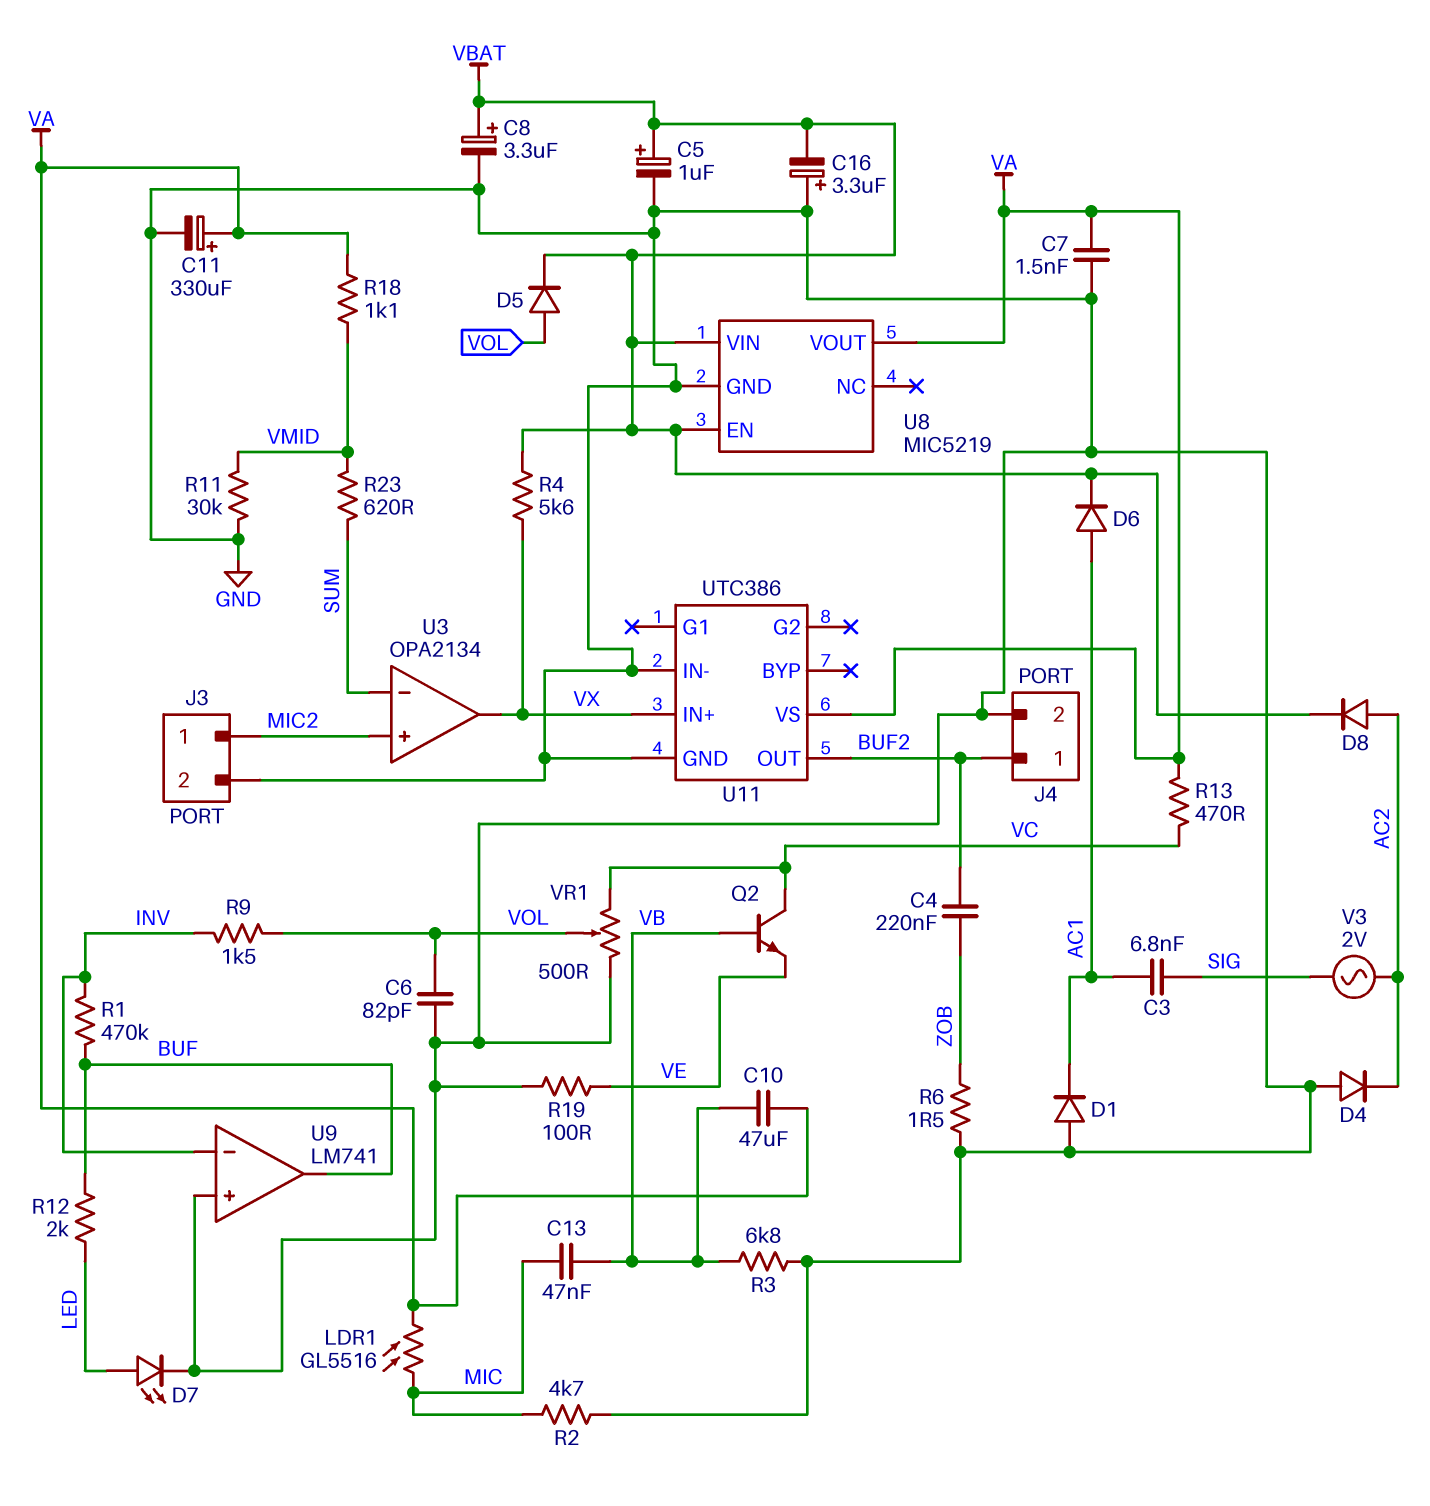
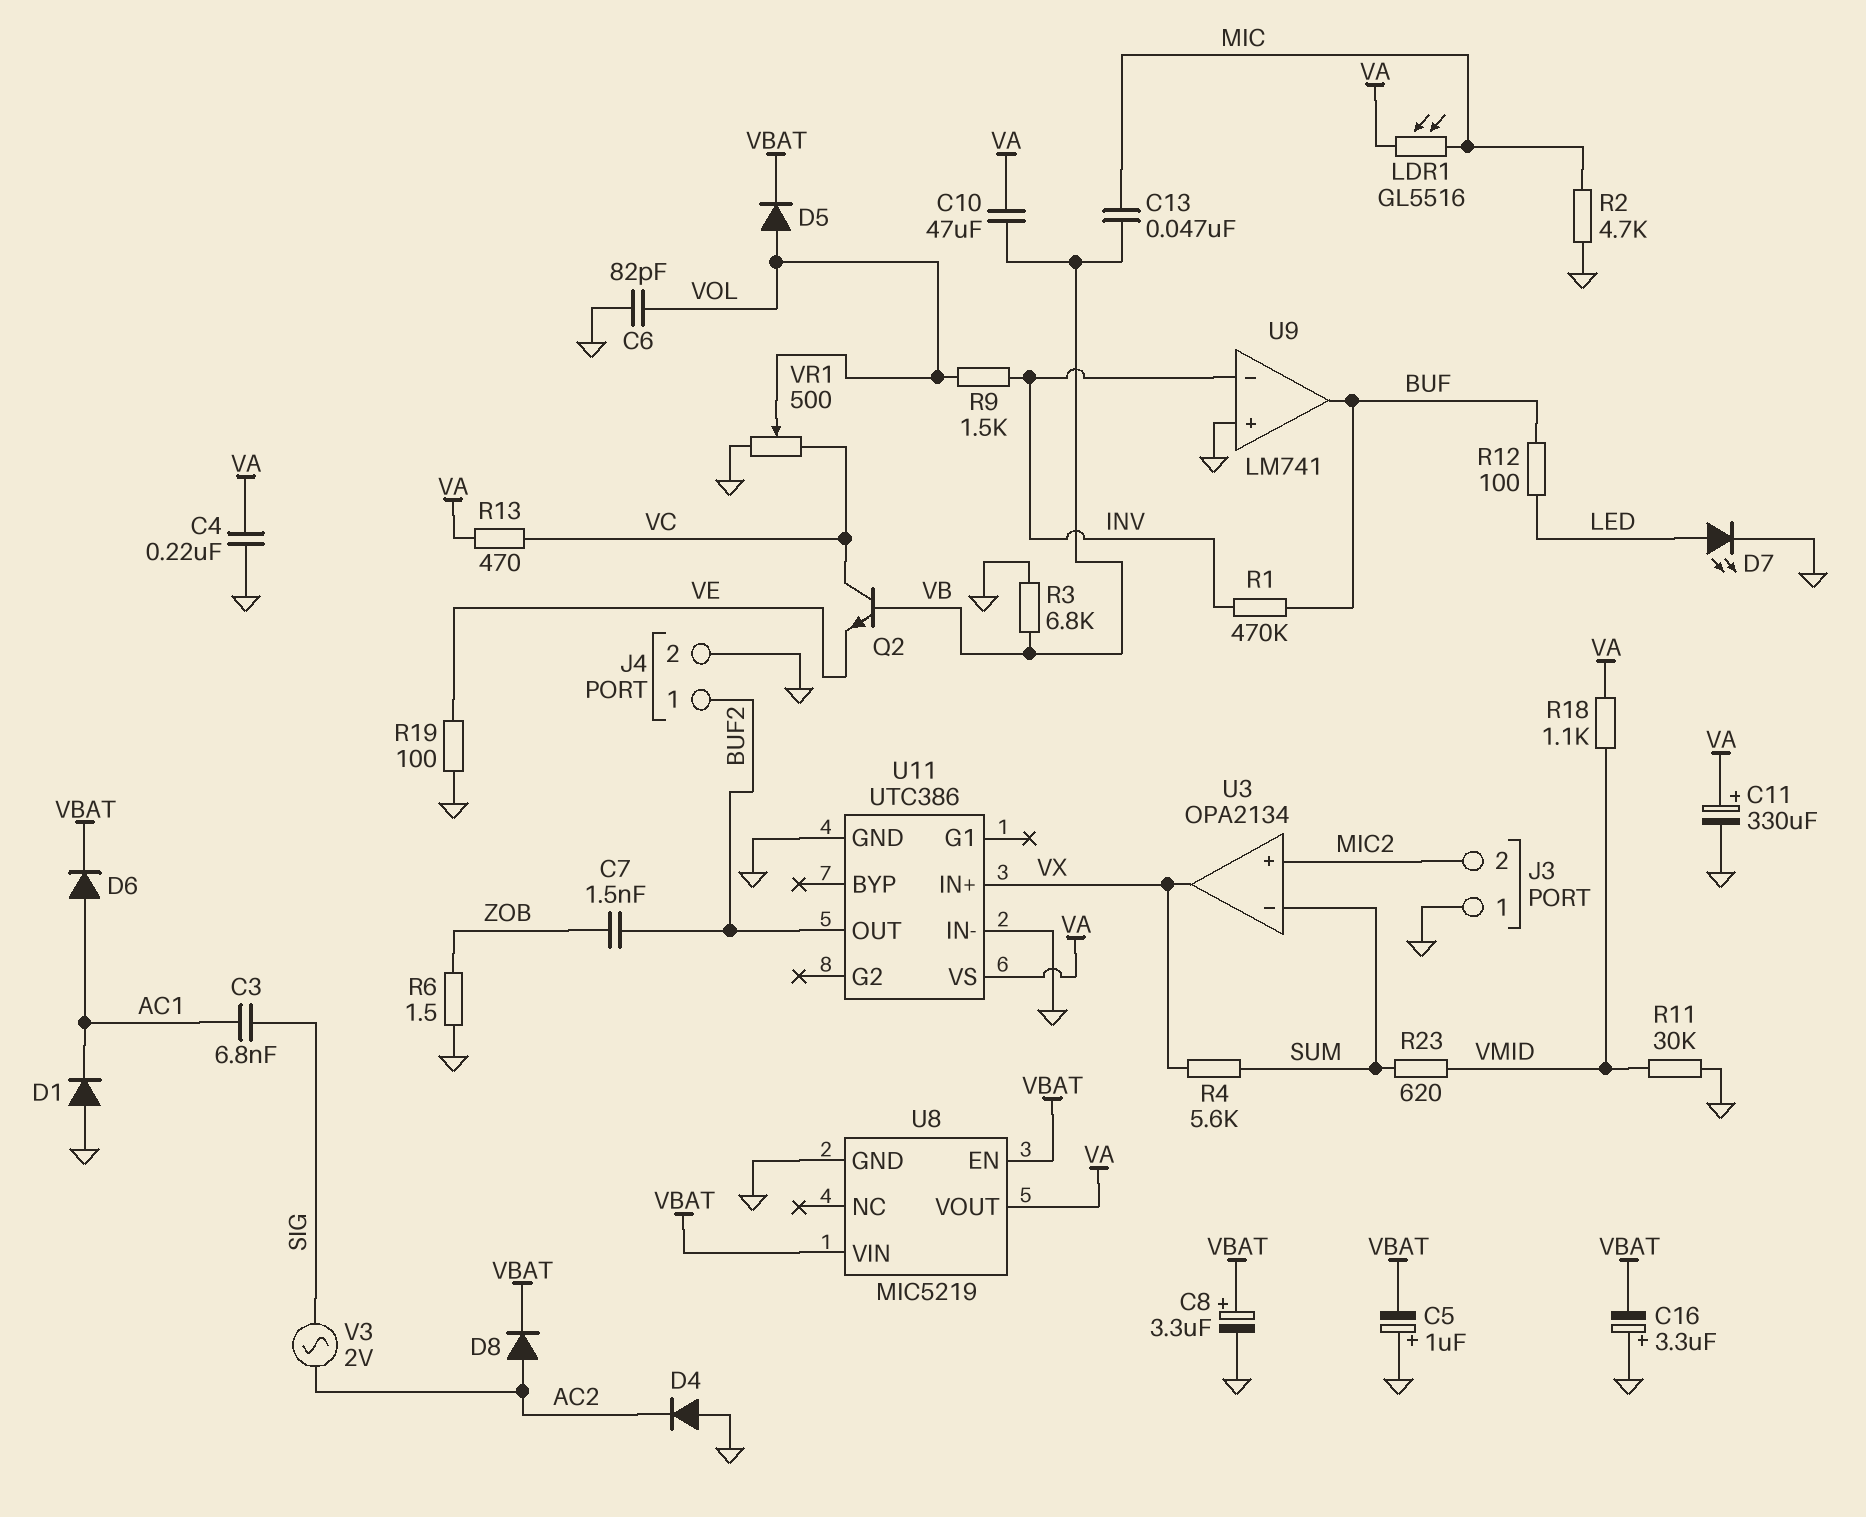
C4: 220nF (BUF2, ZOB) -> 220nF (GND, VA)
C5: 1uF (plus VBAT, minus GND) -> 1uF (plus GND, minus VBAT)
C7: 1.5nF (GND, VA) -> 1.5nF (BUF2, ZOB)
J3 pin 1: MIC2 -> GND
J3 pin 2: GND -> MIC2
R4: 5.6k (VBAT, VX) -> 5.6k (SUM, VX)
R12: 2k (BUF, LED) -> 100 (BUF, LED)

